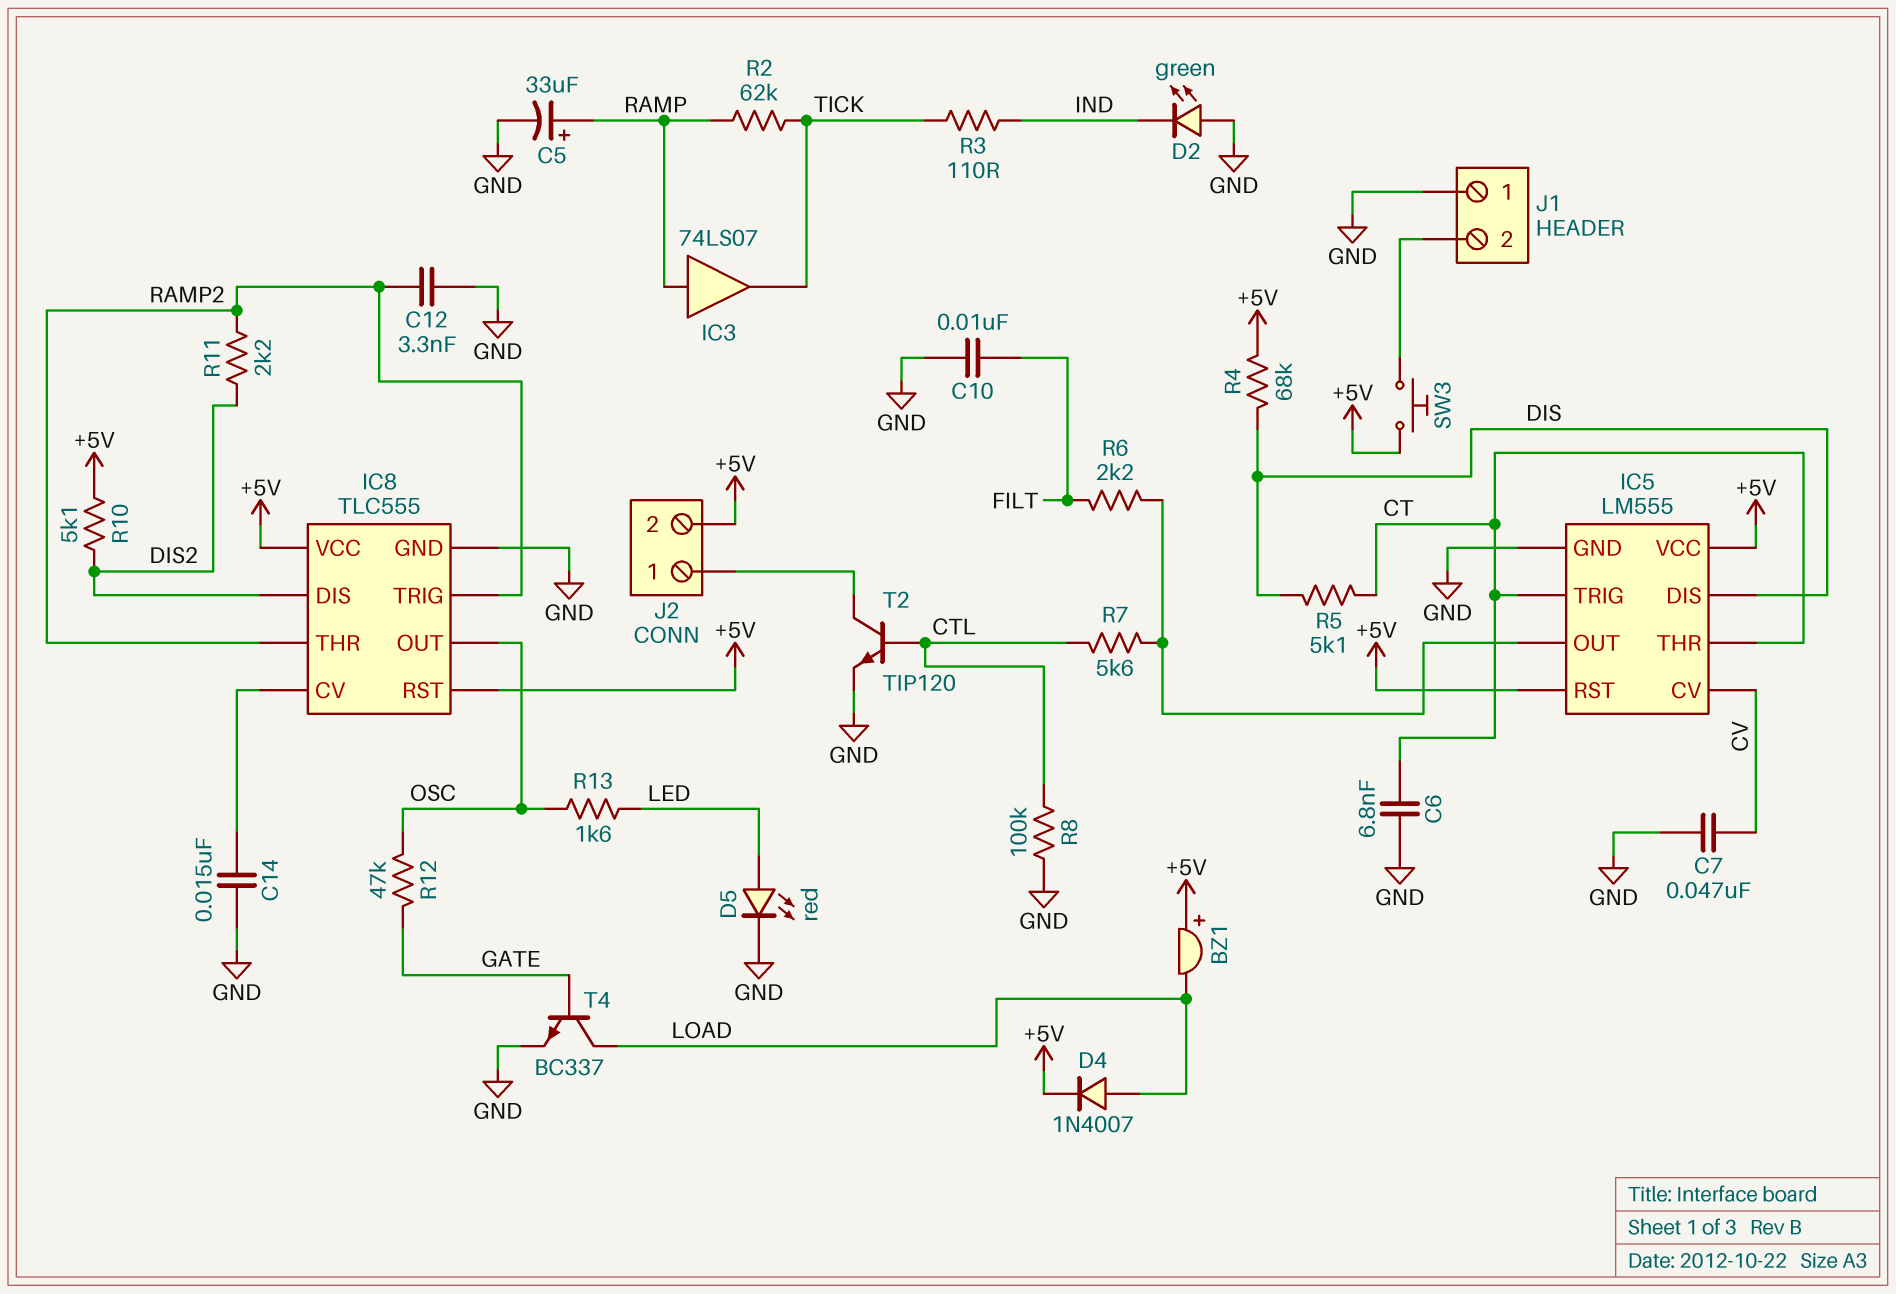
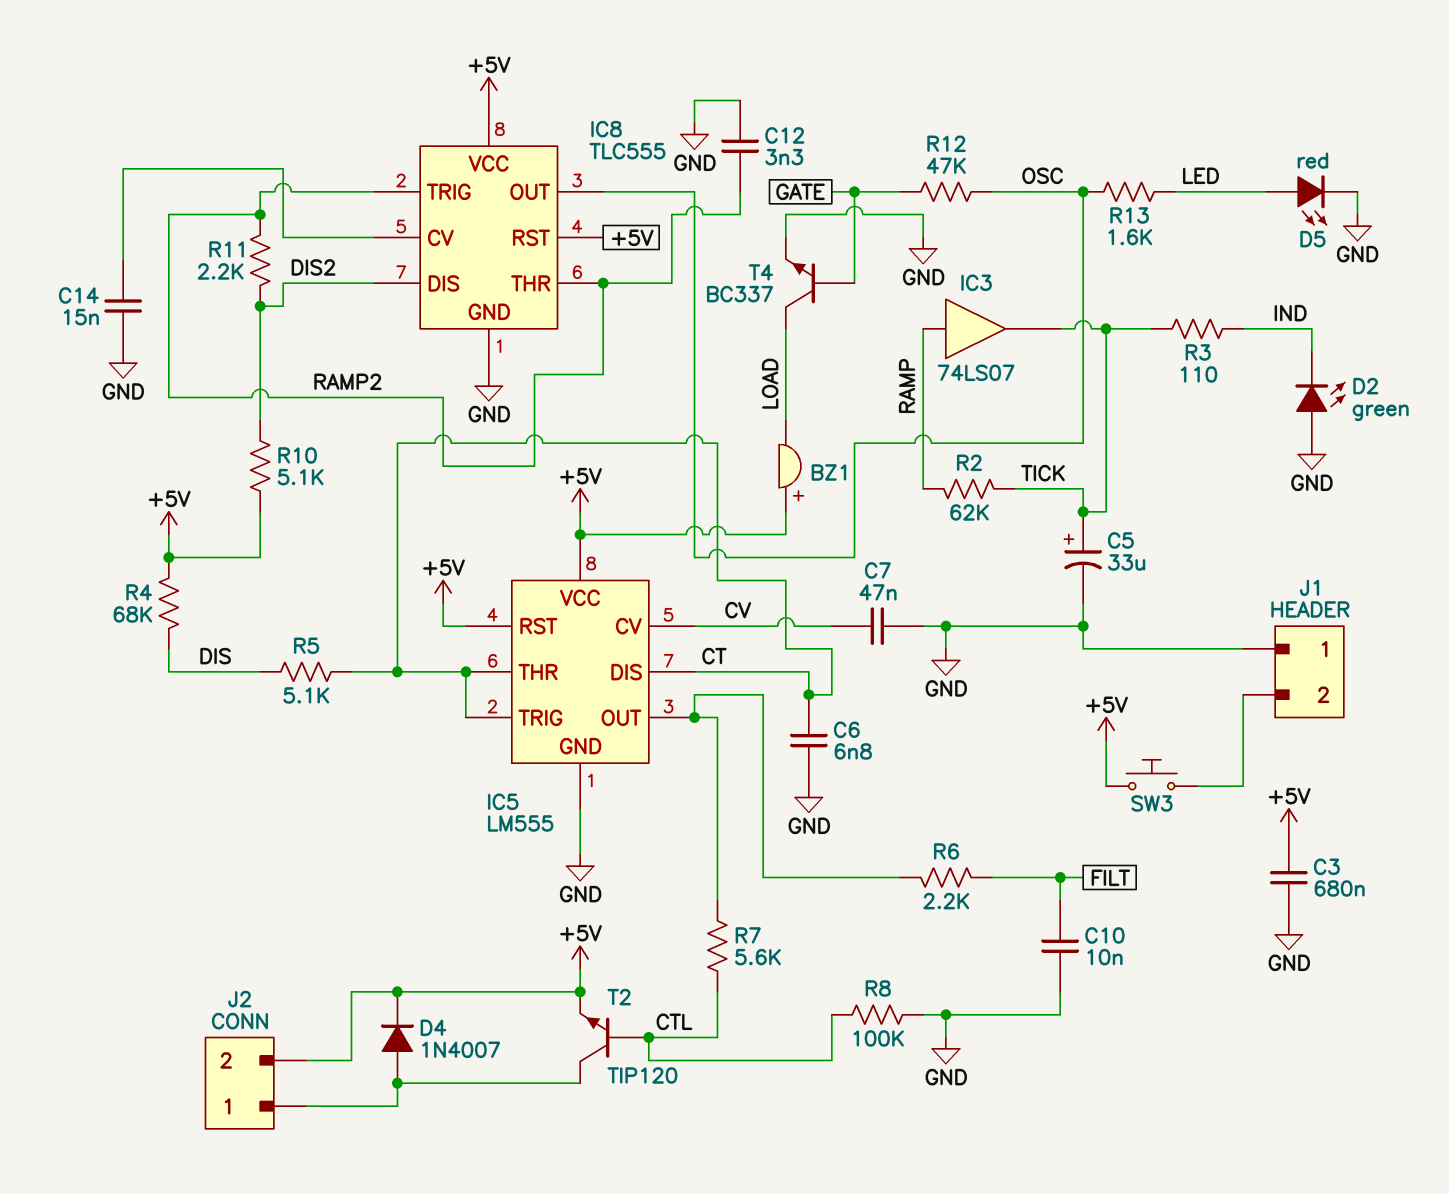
C3: none -> 680nF (+5V, GND)
C5: 33uF (plus RAMP, minus GND) -> 33uF (plus TICK, minus GND)
D4: diode 1N4007 (A LOAD, K +5V) -> diode 1N4007 (A J2/1, K +5V)
IC5 pin DIS: DIS -> CT
T2: NPN TIP120 (B CTL, C J2/1, E GND) -> NPN TIP120 (B CTL, C J2/1, E +5V)

